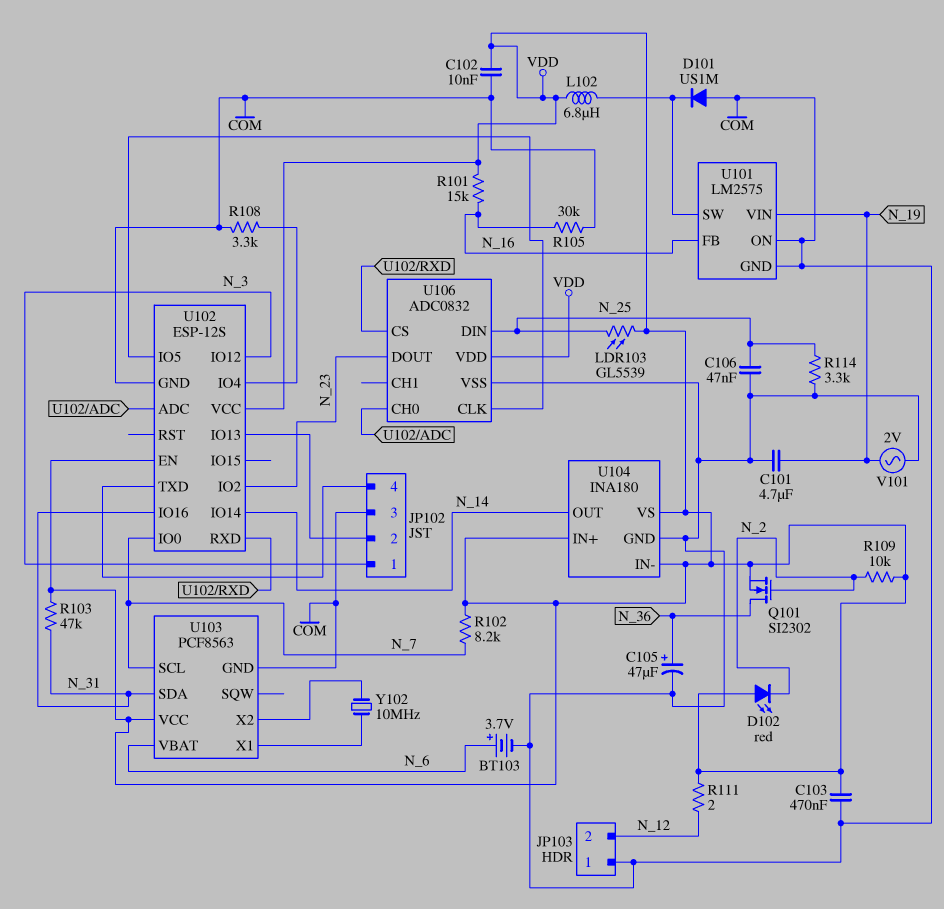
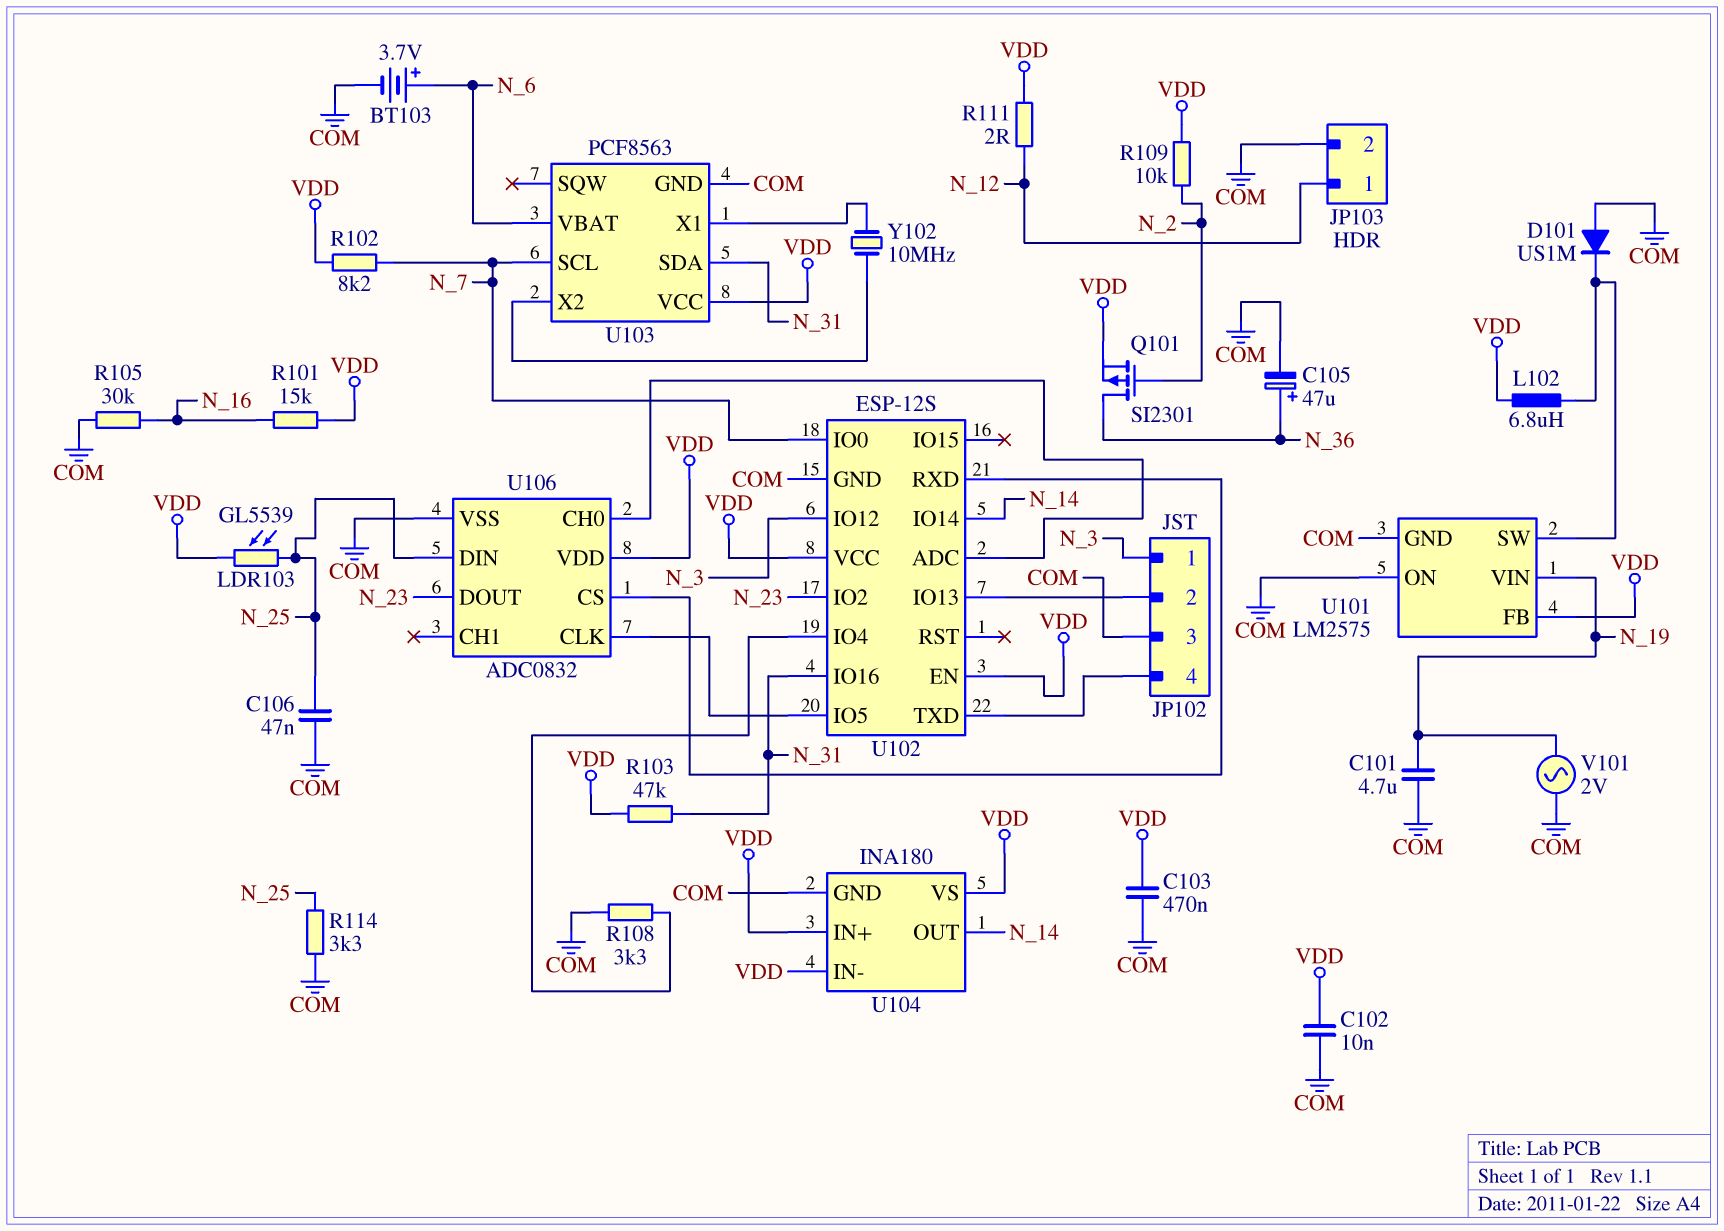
D102: LED red (A VDD, K N_2) -> none
JP103 pin 1: COM -> N_12
JP103 pin 2: N_12 -> COM
Q101: NMOS SI2302 (G N_2, D N_36, S VDD) -> PMOS SI2301 (G N_2, D N_36, S VDD)
U101 pin FB: N_16 -> VDD

